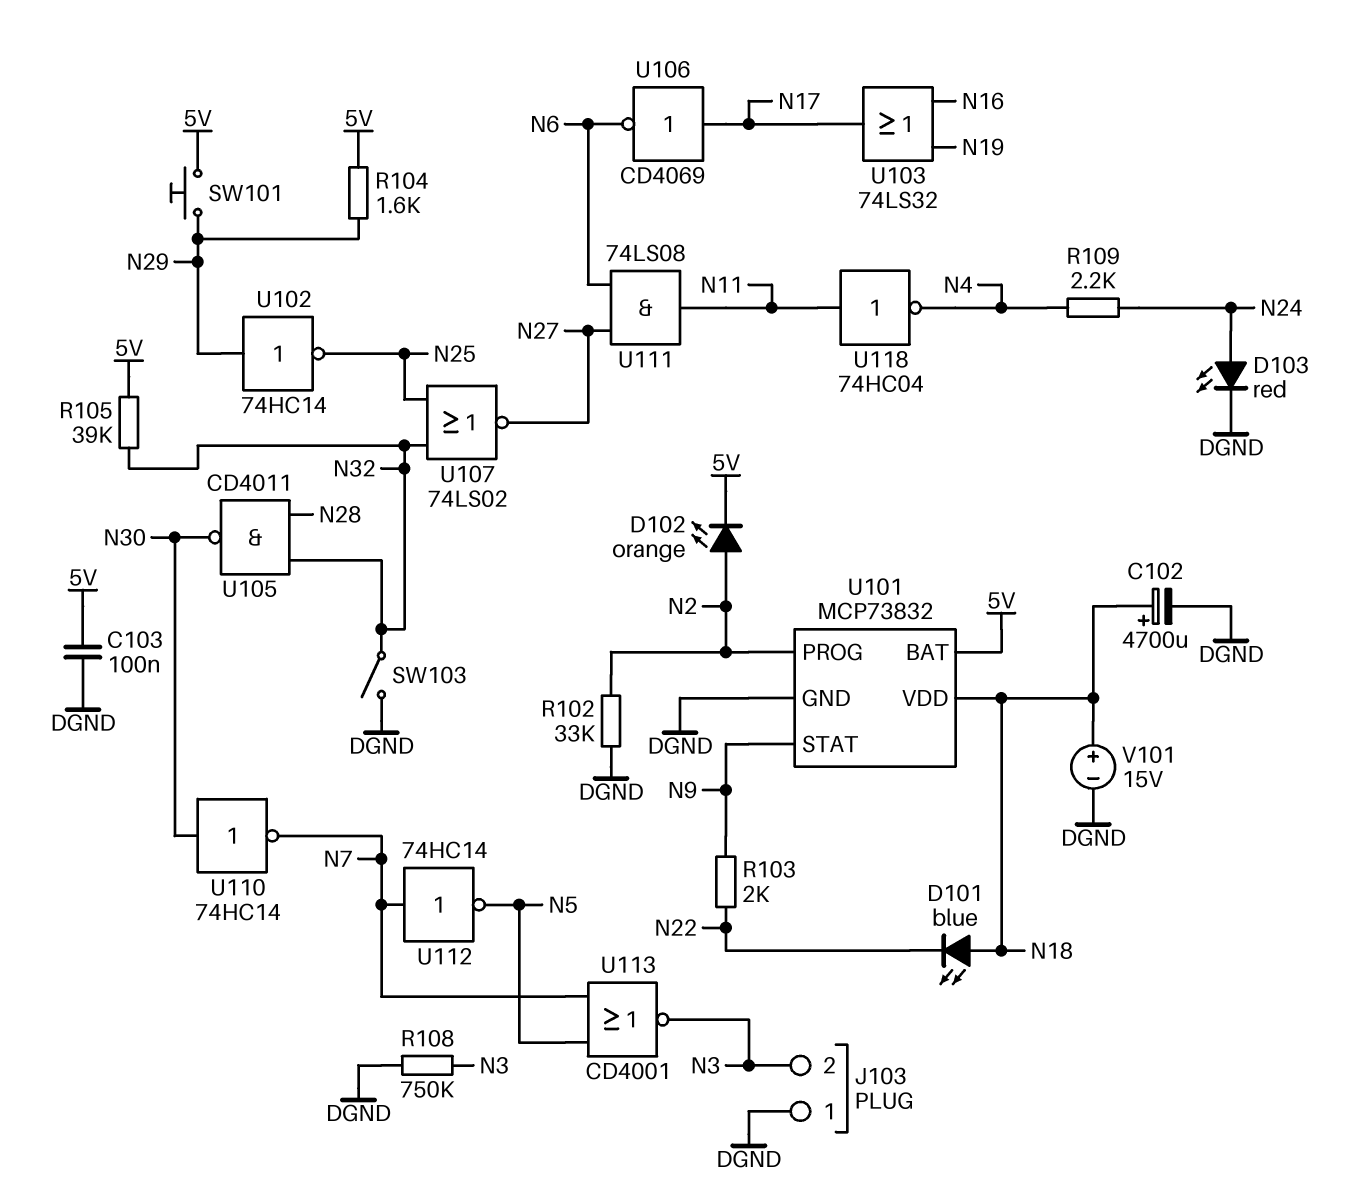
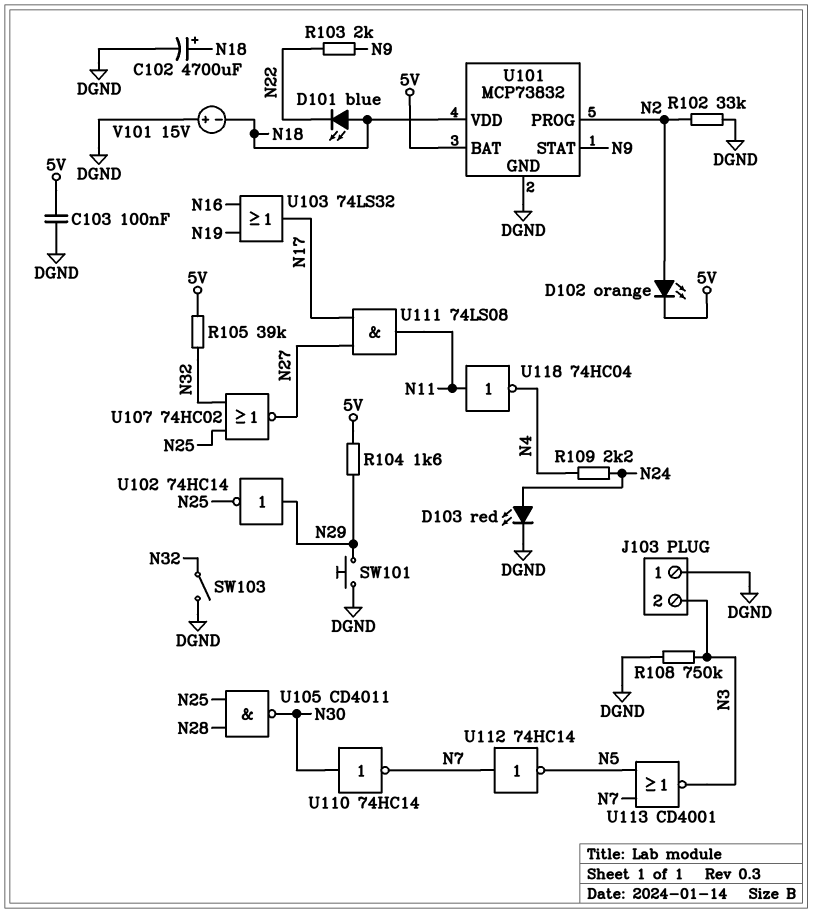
SW101: button (5V, N29) -> button (DGND, N29)
U105: NAND CD4011 (in N28, in N32, out N30) -> NAND CD4011 (in N25, in N28, out N30)
U106: NOT CD4069 (in N17, out N6) -> none
U107: NOR 74LS02 (in N25, in N32, out N27) -> NOR 74HC02 (in N25, in N32, out N27)
U111: AND 74LS08 (in N6, in N27, out N11) -> AND 74LS08 (in N17, in N27, out N11)
V101: 15V (plus N18, minus DGND) -> 15V (plus DGND, minus N18)

